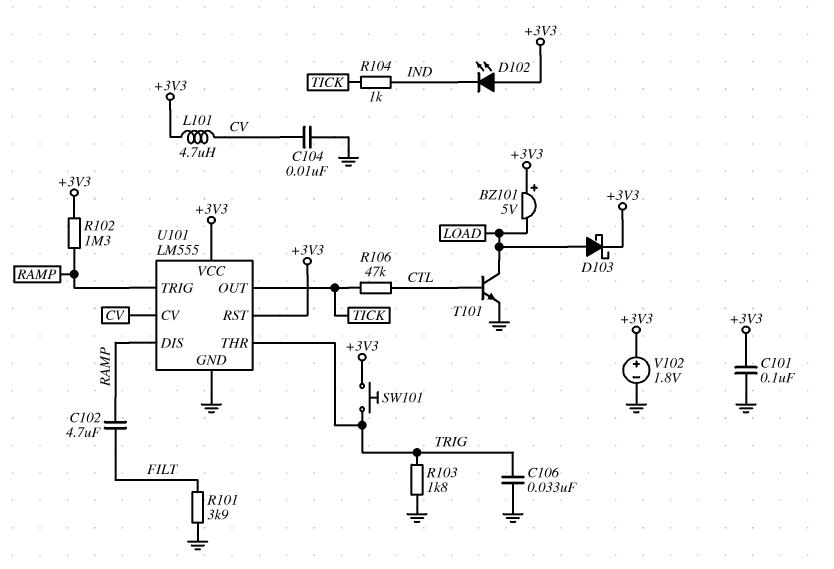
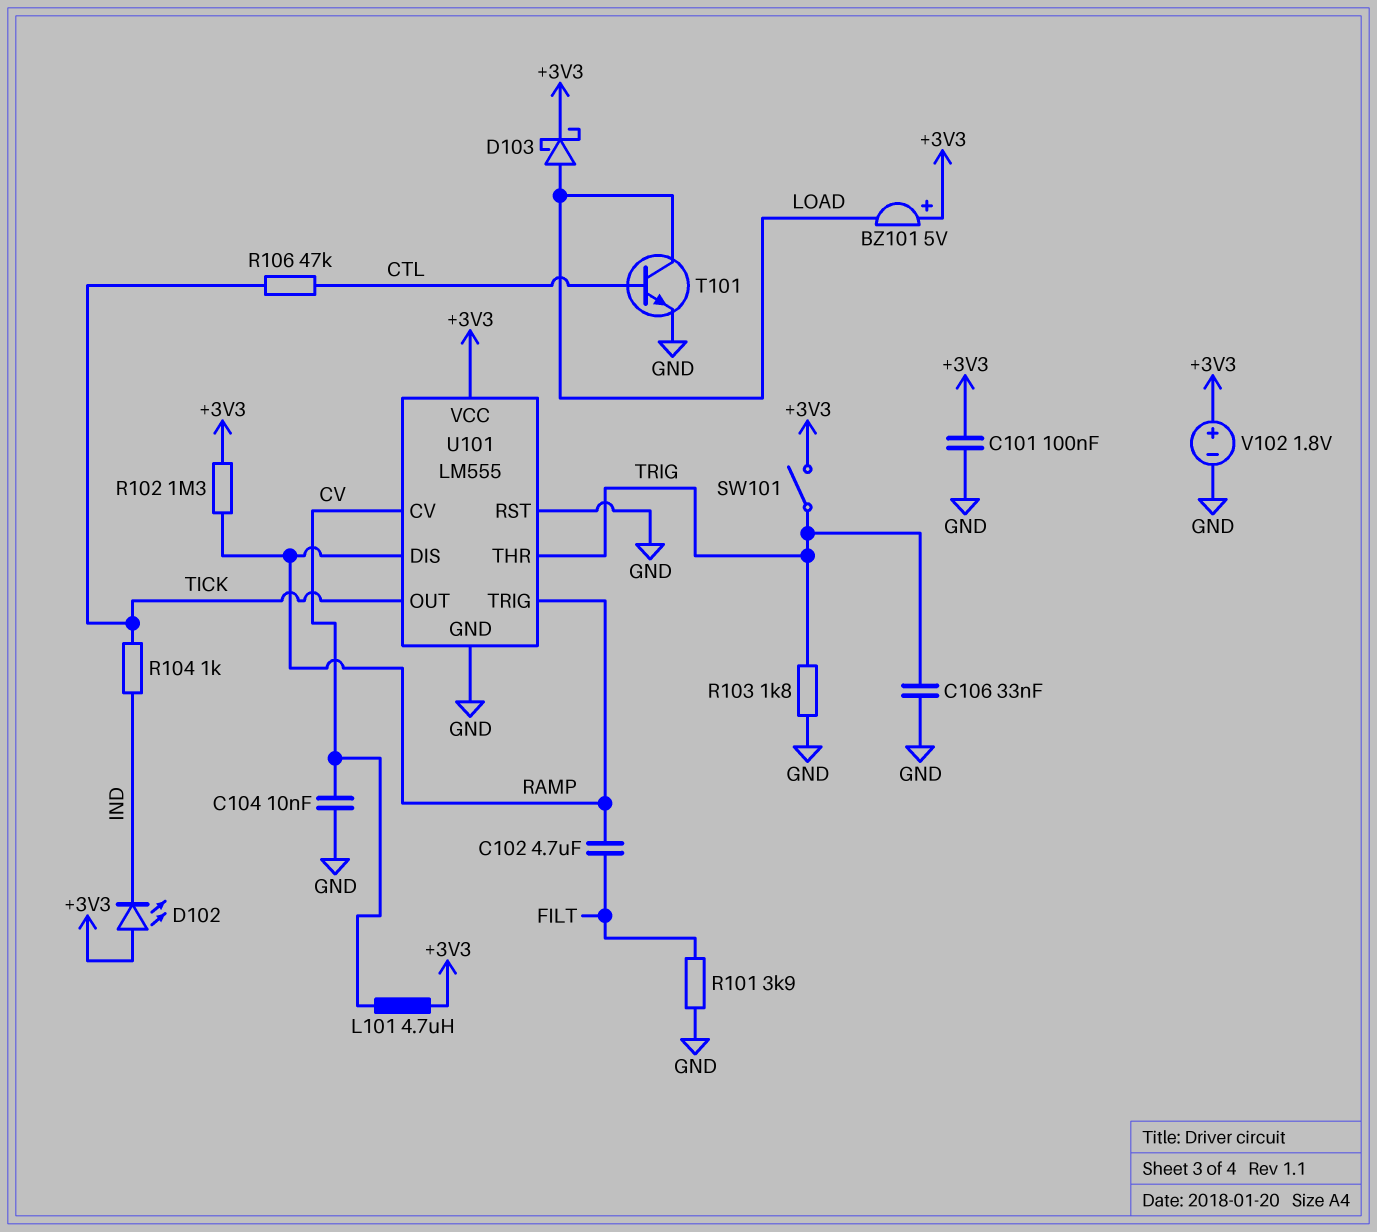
SW101: button (+3V3, TRIG) -> switch (+3V3, TRIG)
U101 pin RST: +3V3 -> GND

